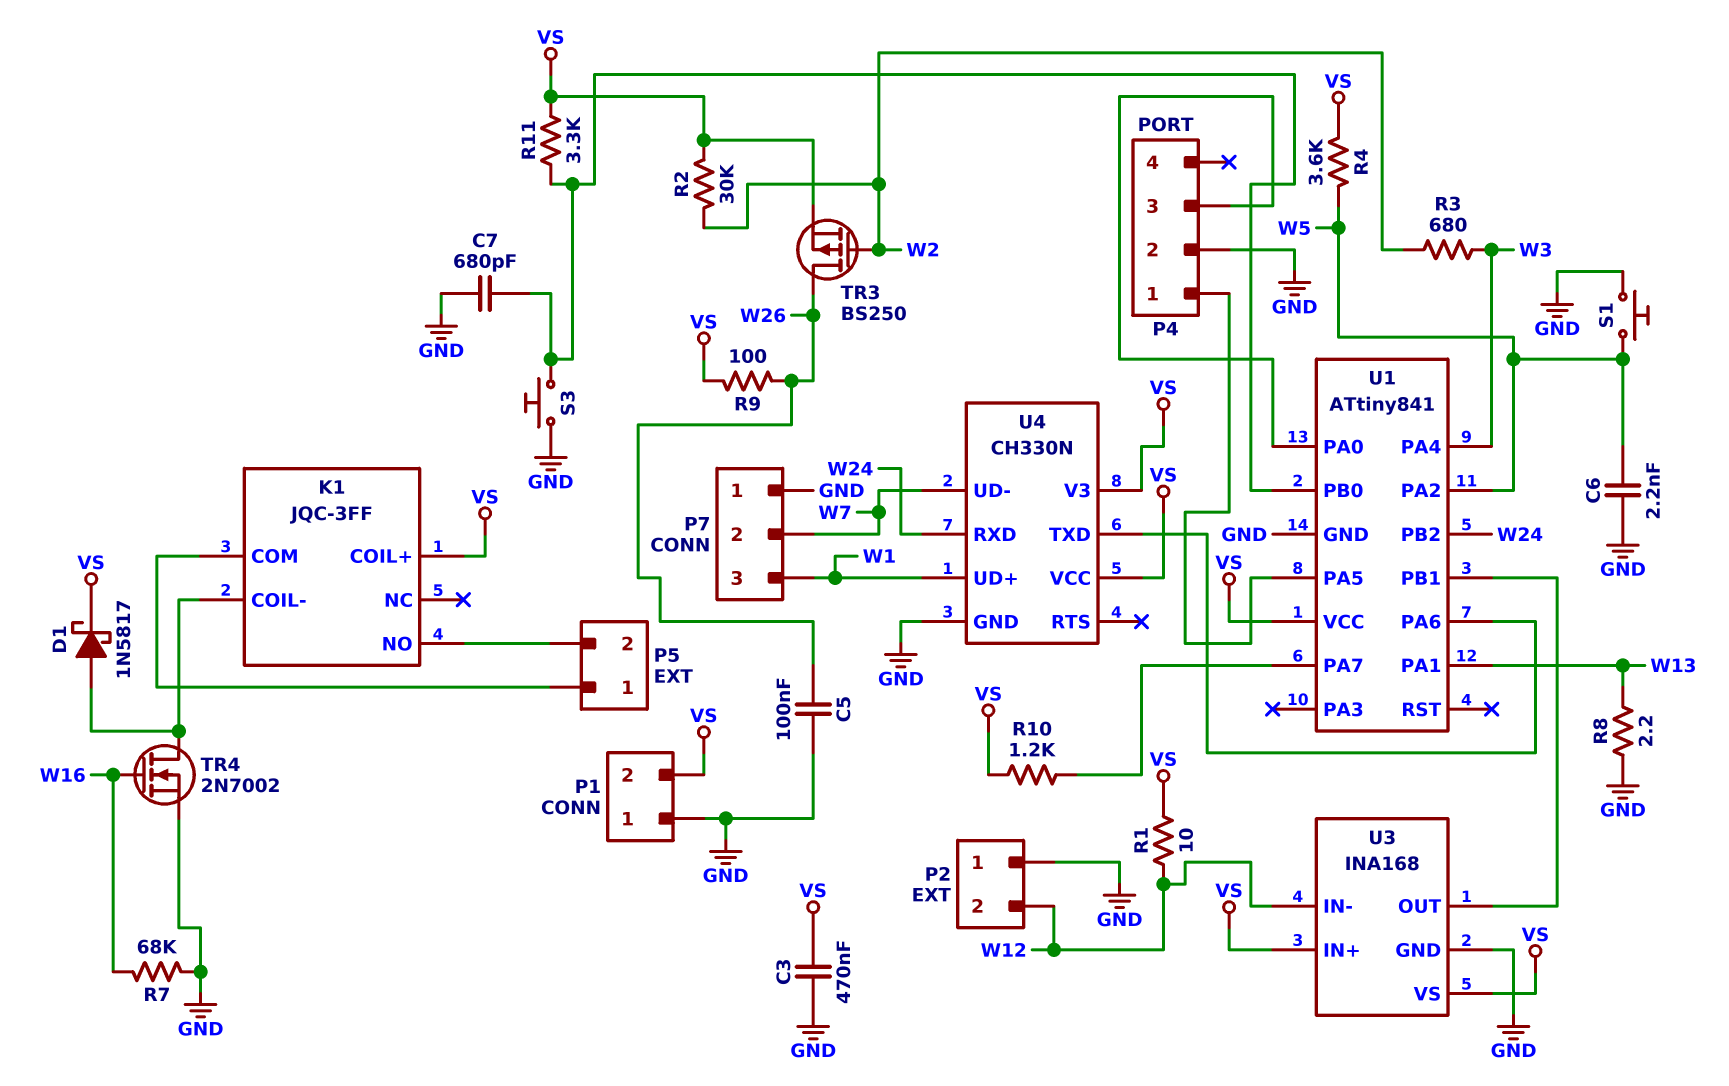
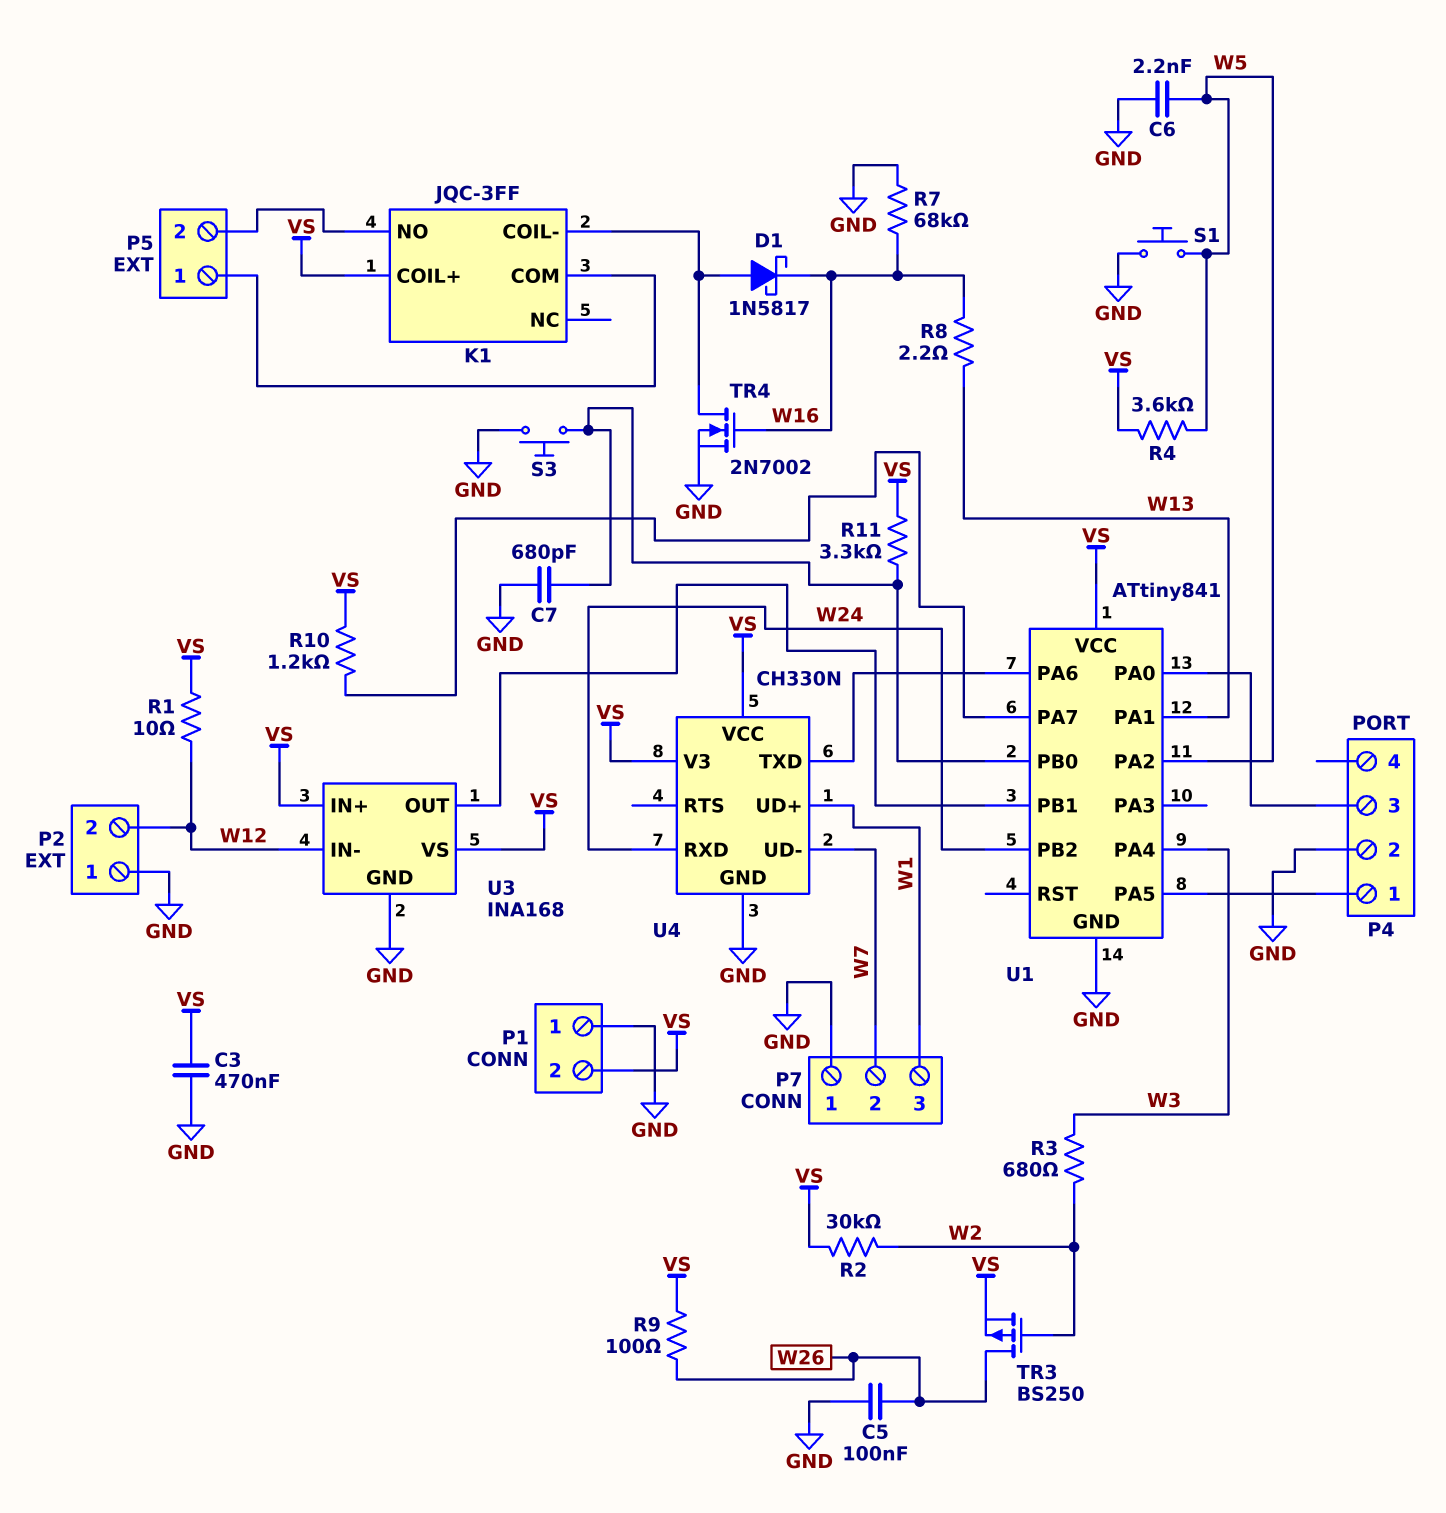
D1: schottky 1N5817 (A K1/COIL-, K VS) -> schottky 1N5817 (A K1/COIL-, K W16)
R8: 2.2 (GND, W13) -> 2.2 (W13, W16)

